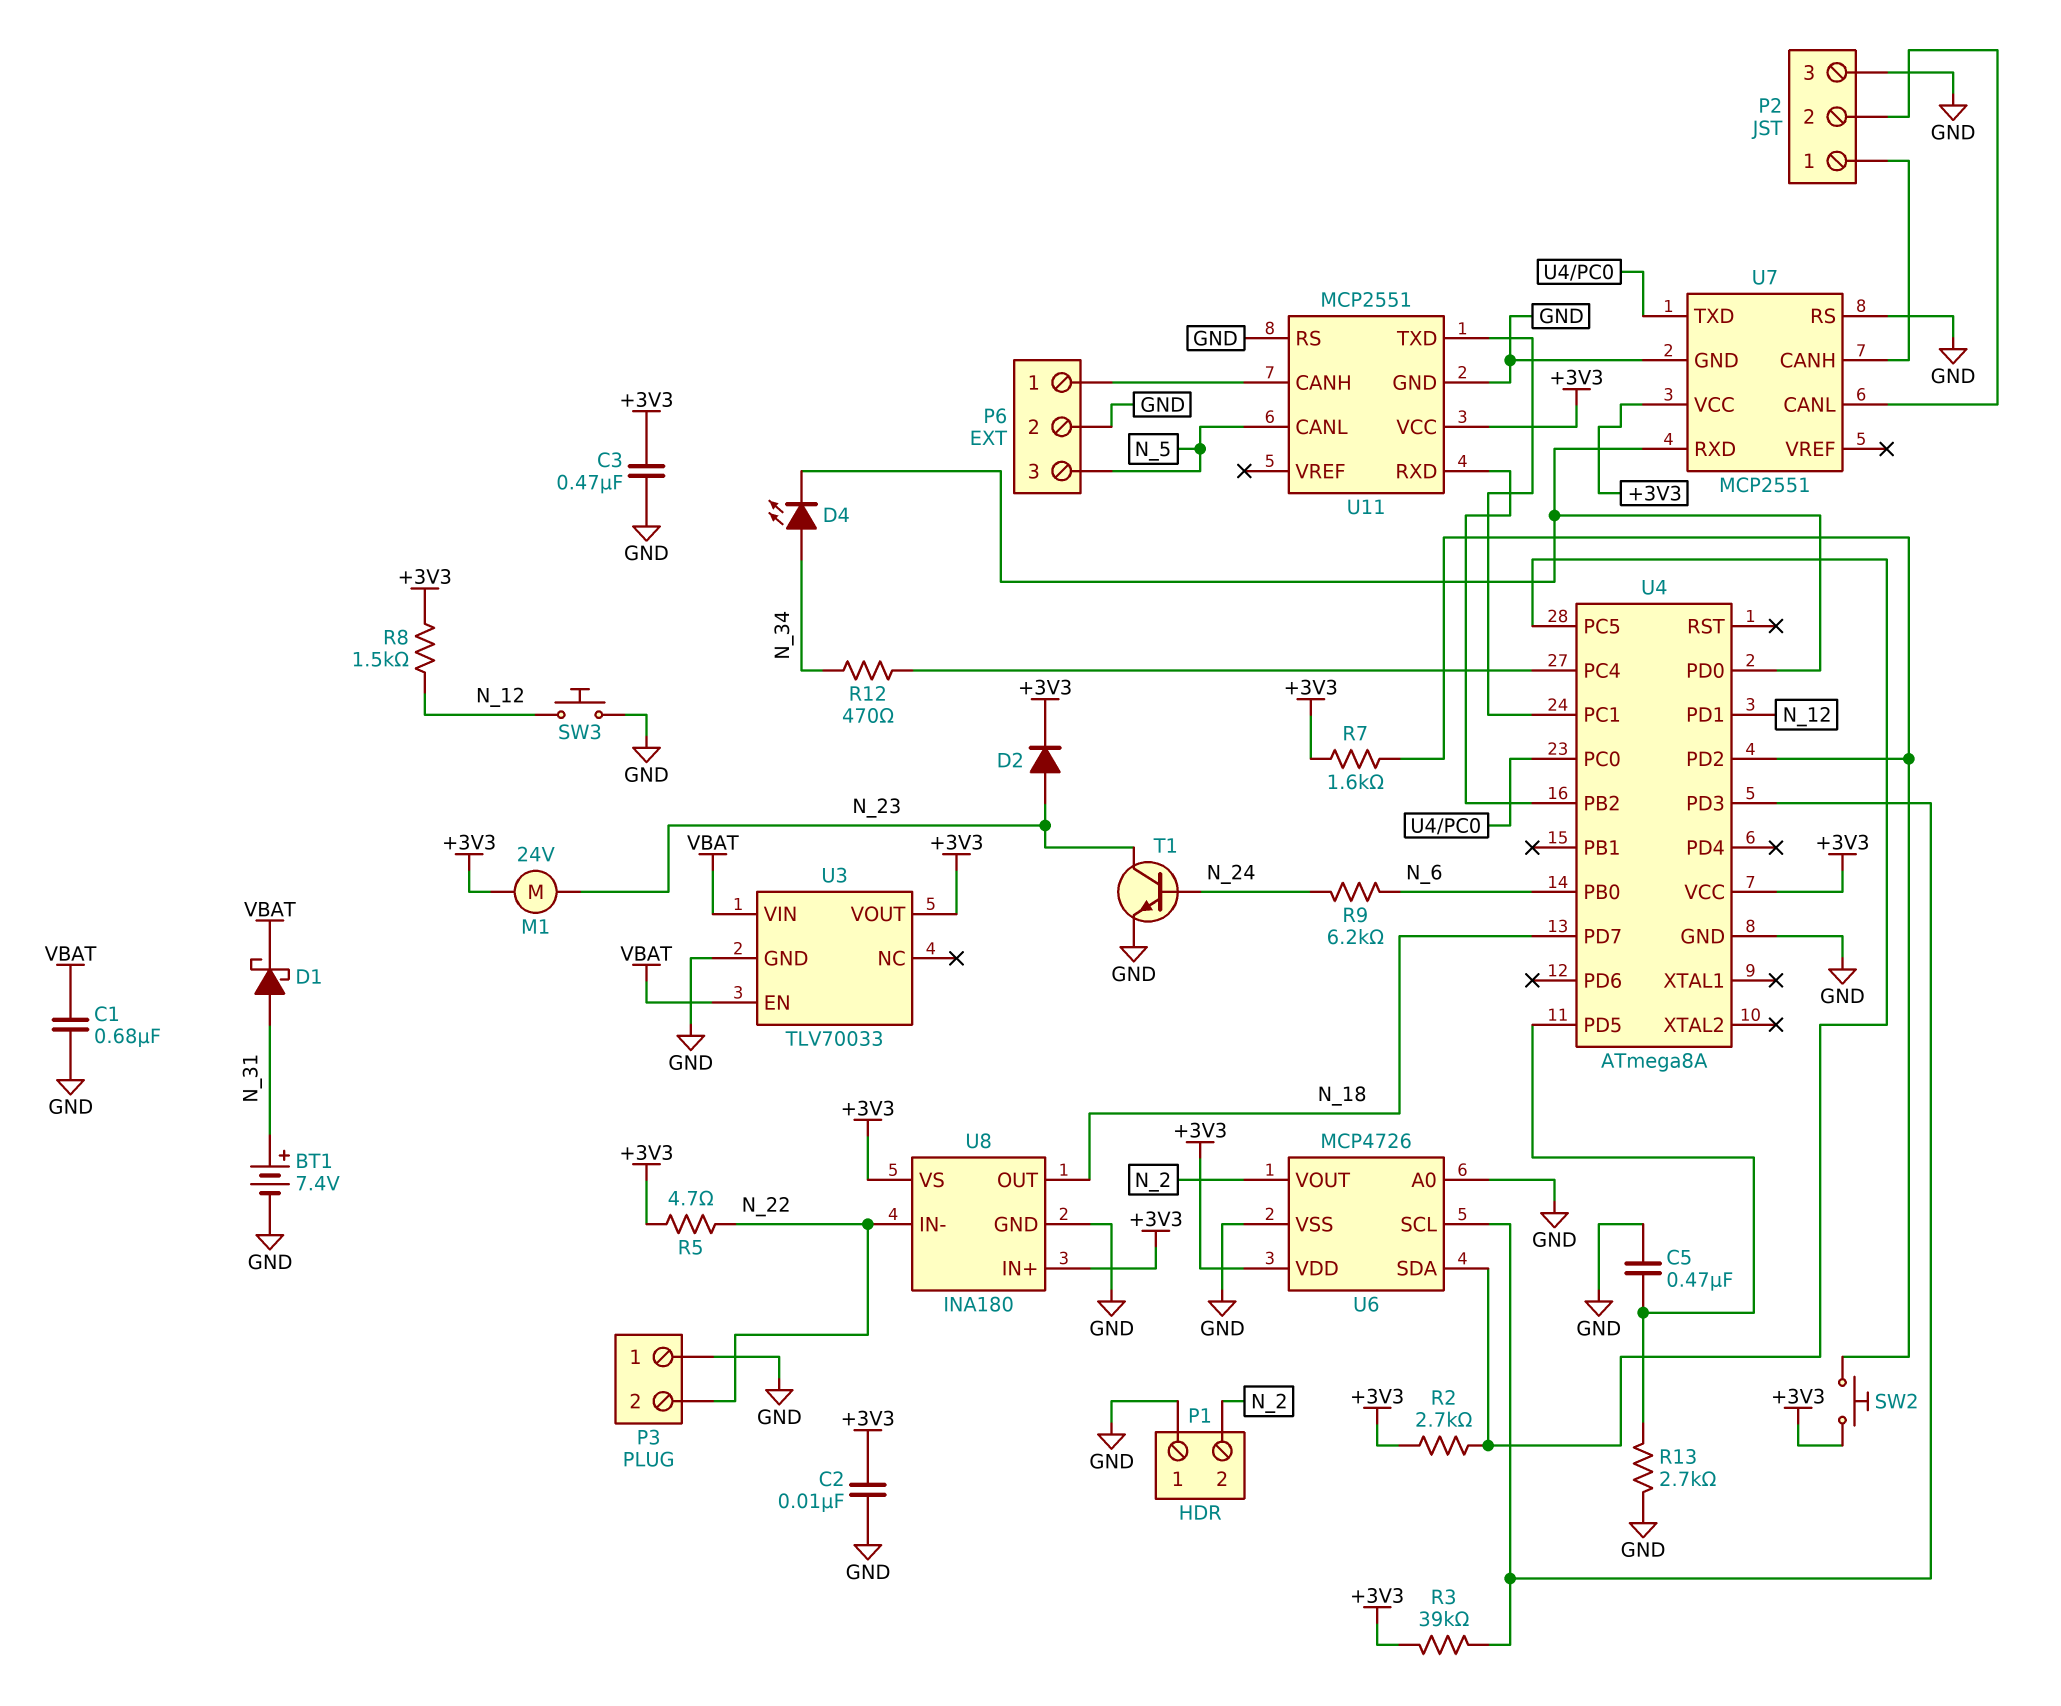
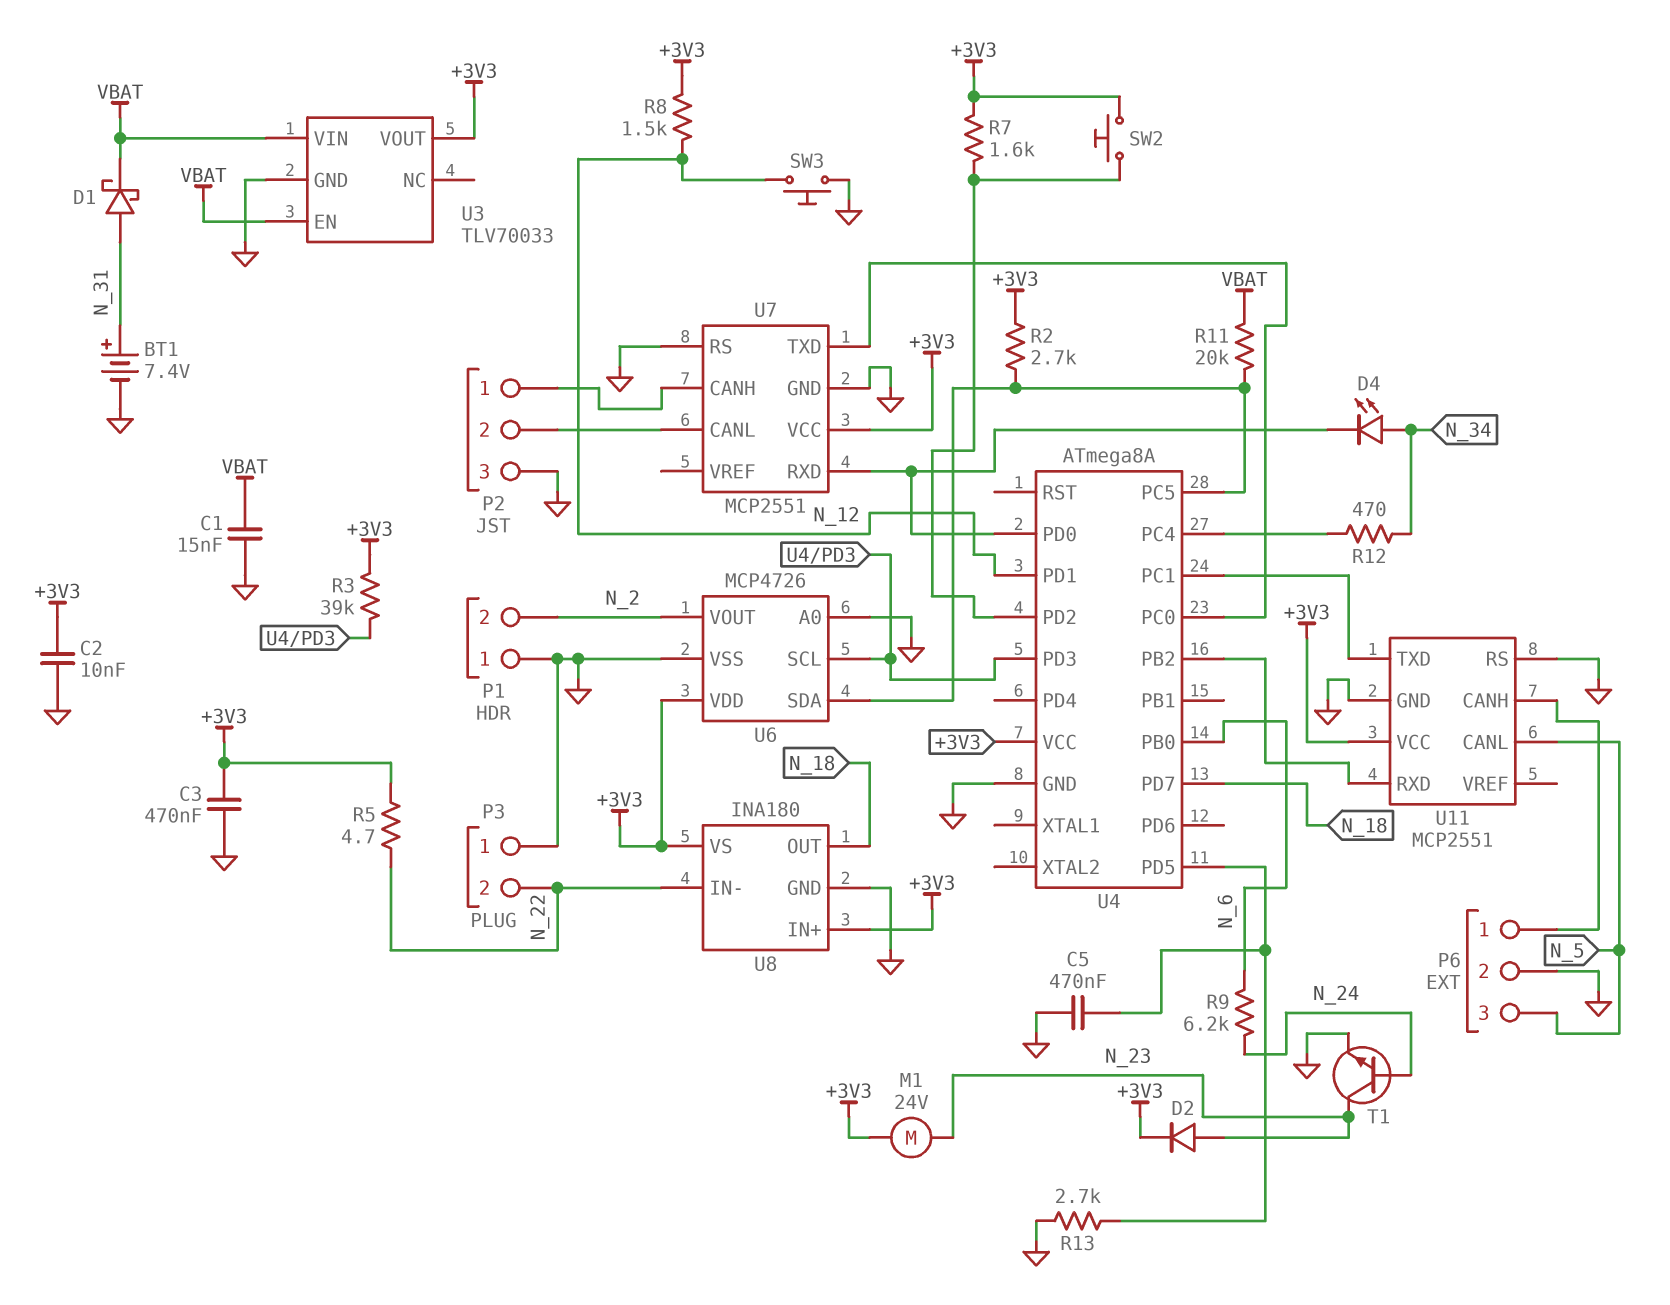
C1: 680nF (GND, VBAT) -> 15nF (GND, VBAT)
R11: none -> 20k (U4/PC5, VBAT)

